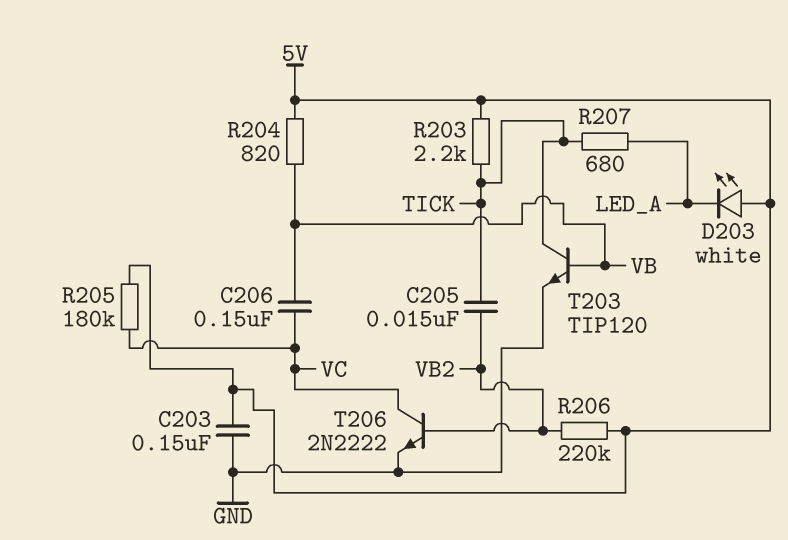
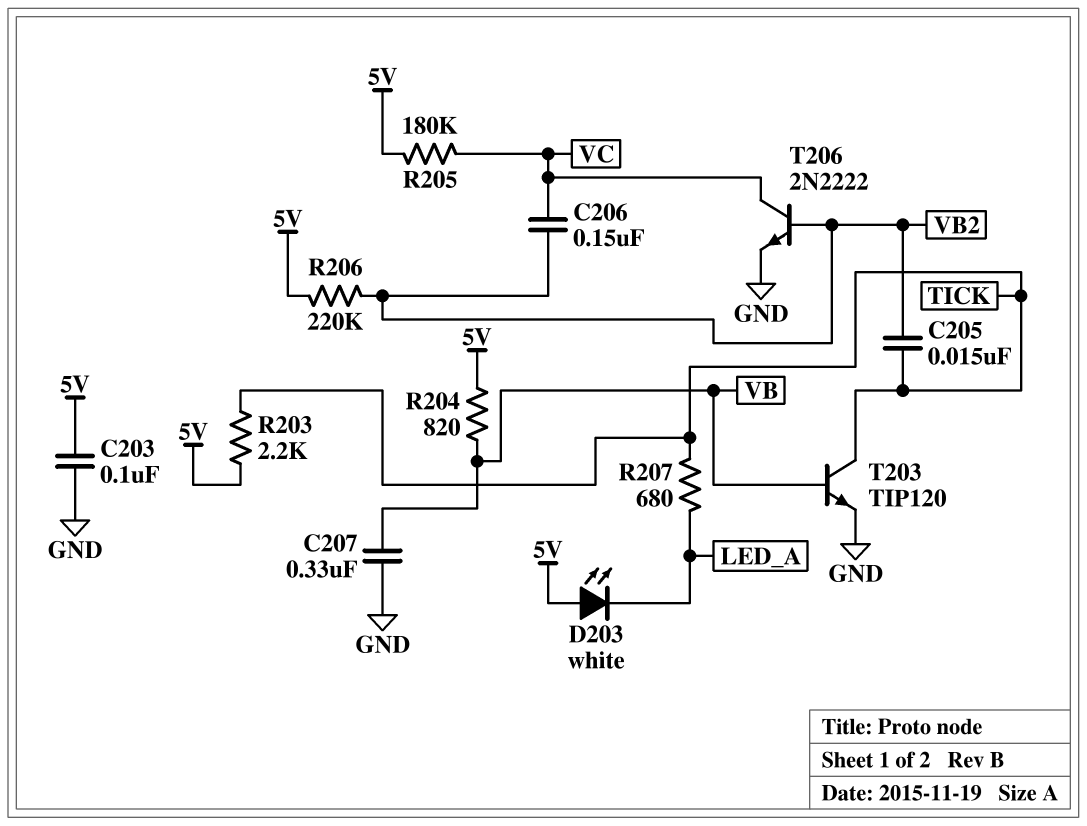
C203: 150nF (5V, GND) -> 100nF (5V, GND)
C206: 150nF (VB, VC) -> 150nF (VB2, VC)
C207: none -> 330nF (GND, VB)

